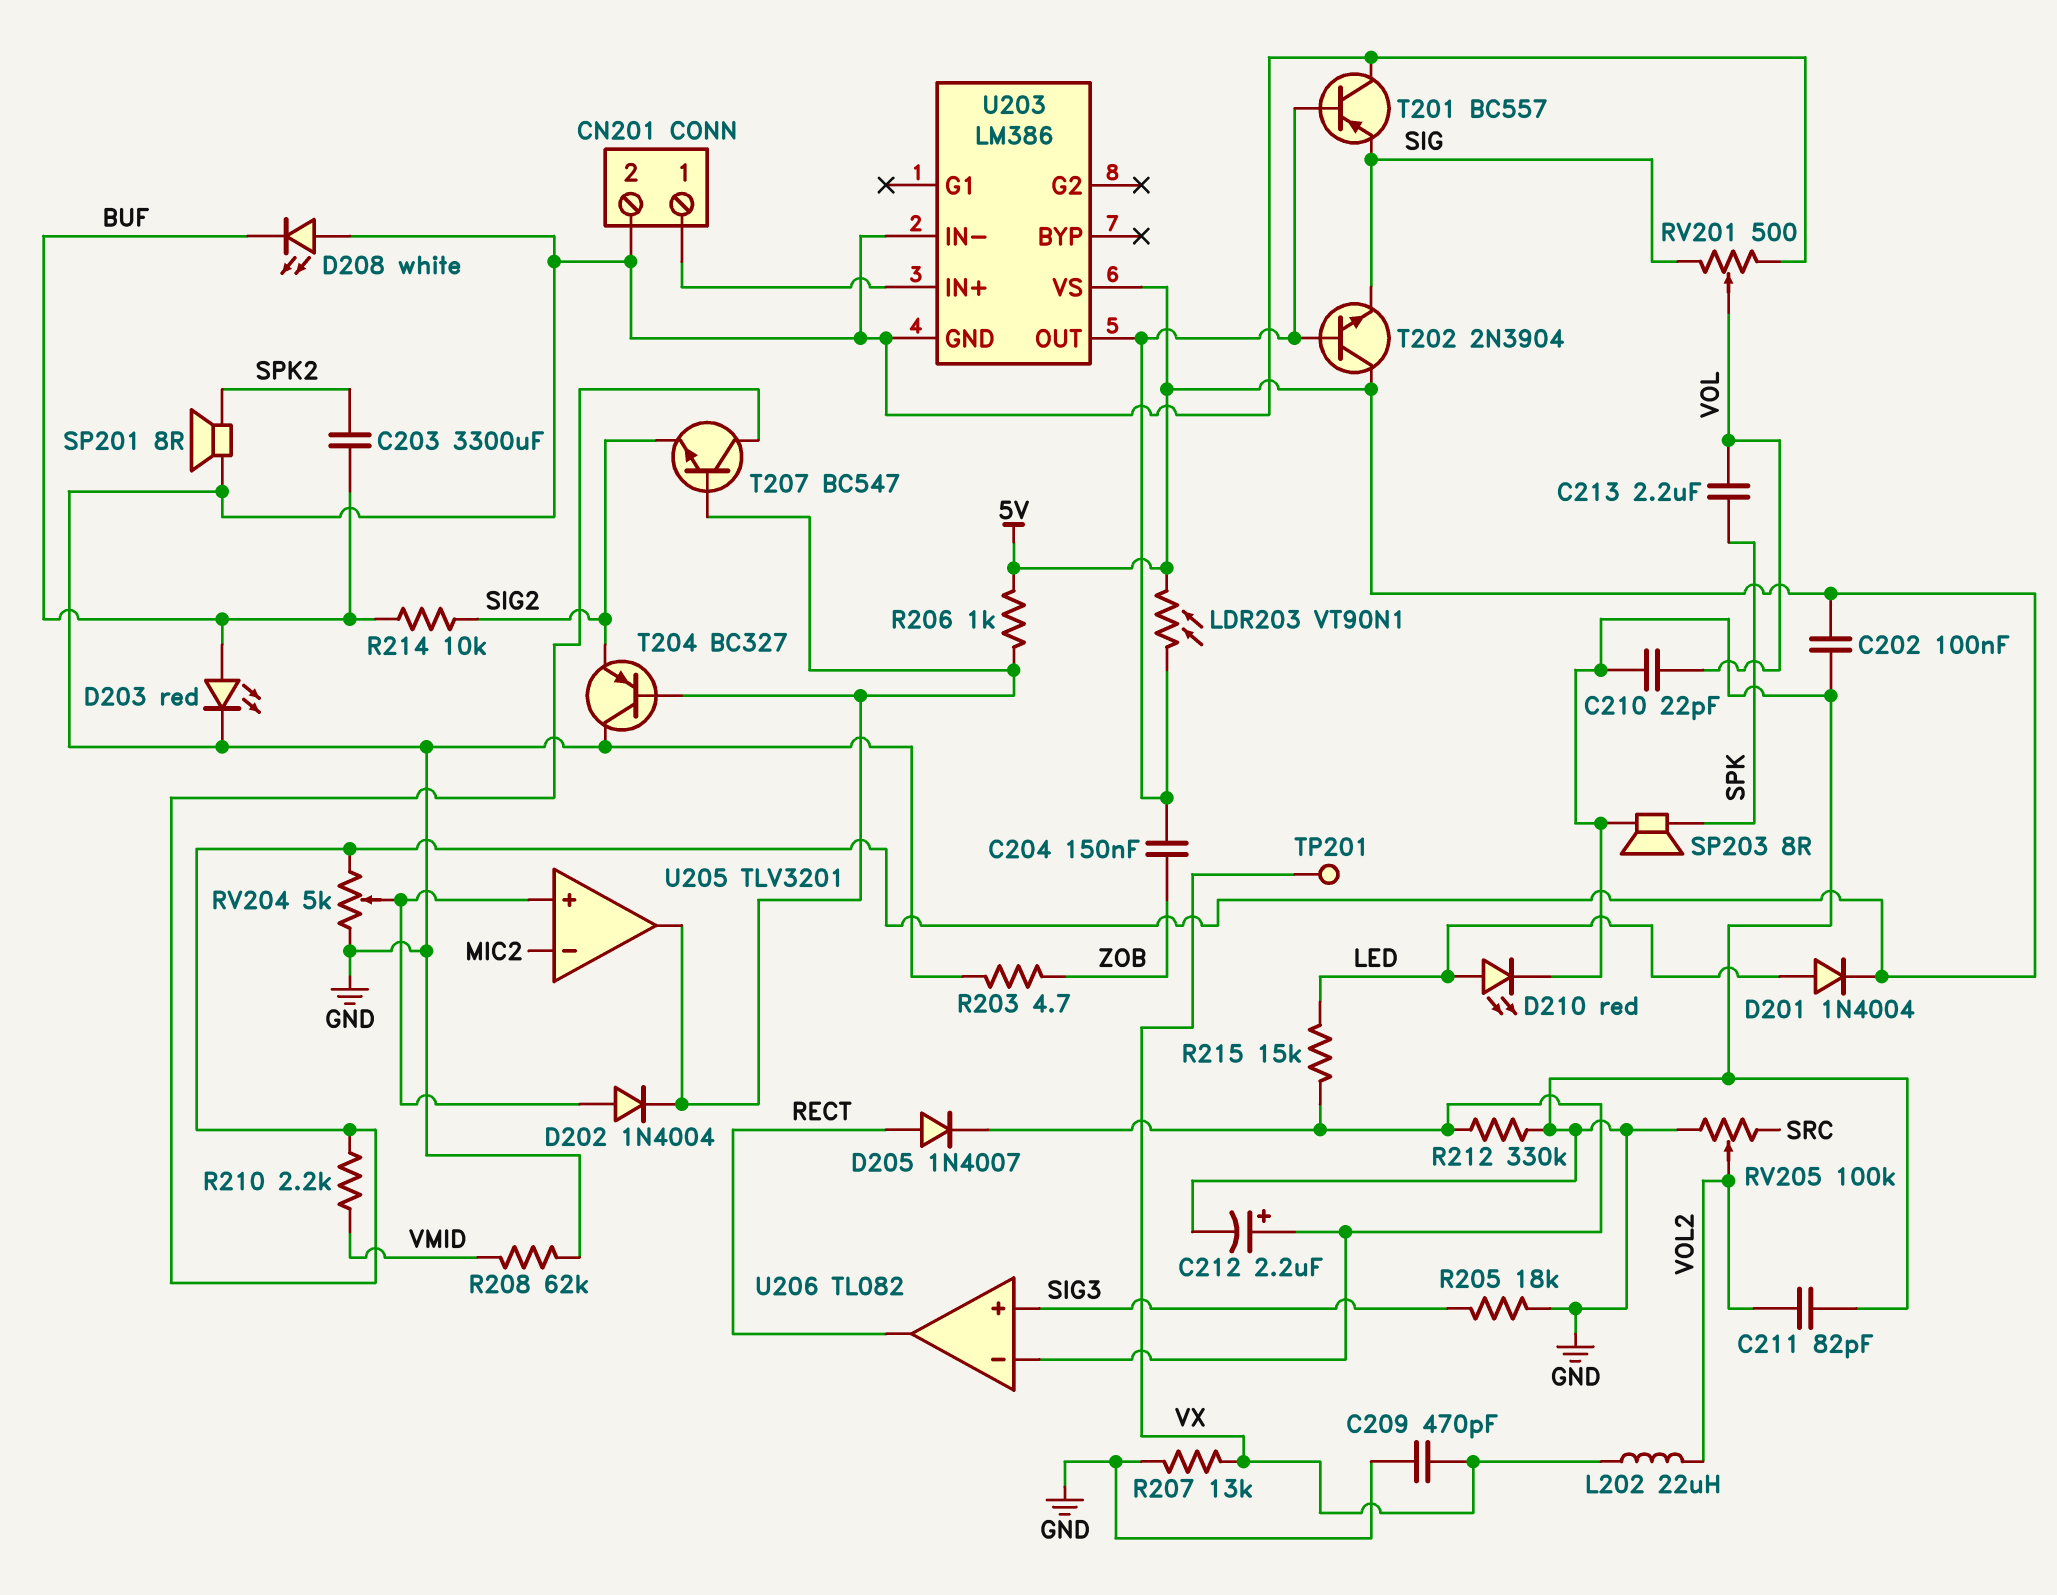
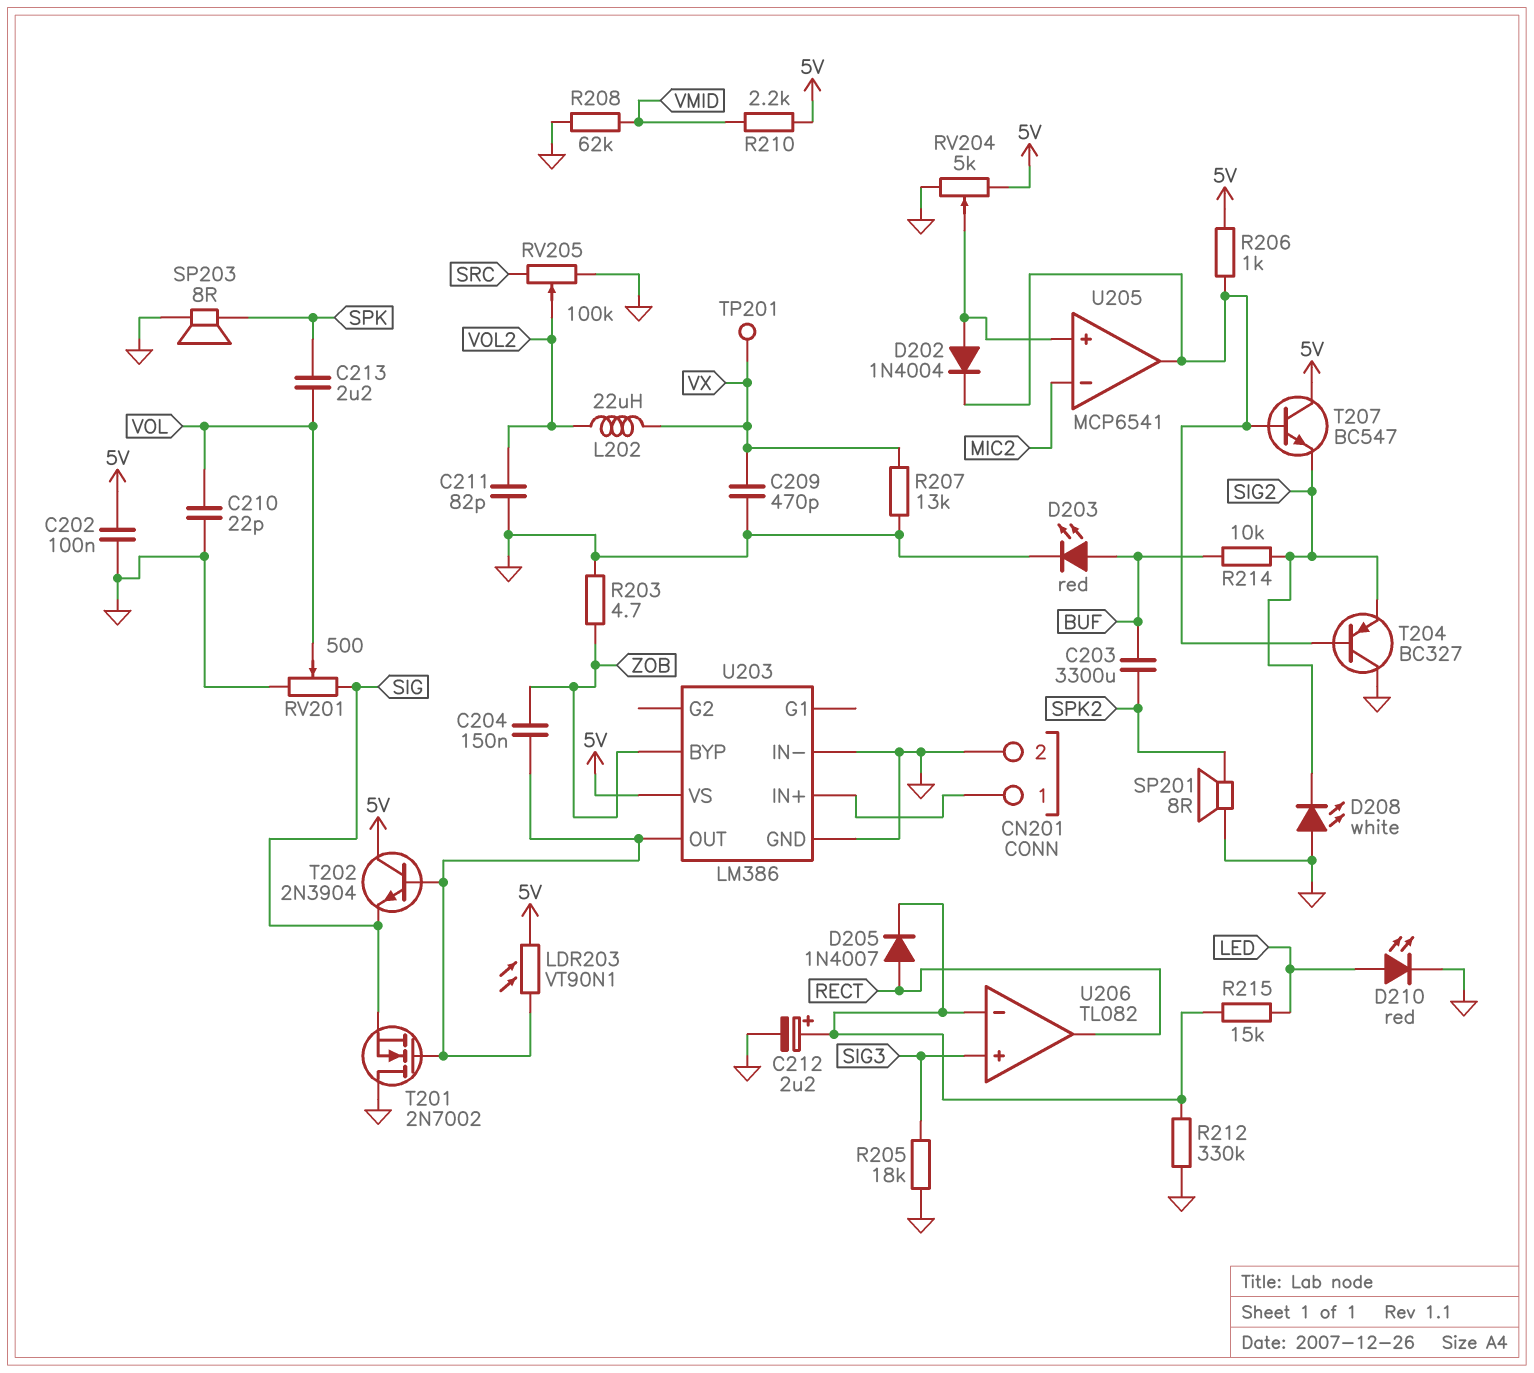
D201: diode 1N4004 (A LED, K 5V) -> none
D208: LED white (A GND, K BUF) -> LED white (A GND, K SIG2)
T201: PNP BC557 (B U203/OUT, C GND, E SIG) -> NMOS 2N7002 (G U203/OUT, D GND, S SIG)
U203 pin BYP: none -> ZOB
U205: TLV3201 -> MCP6541

